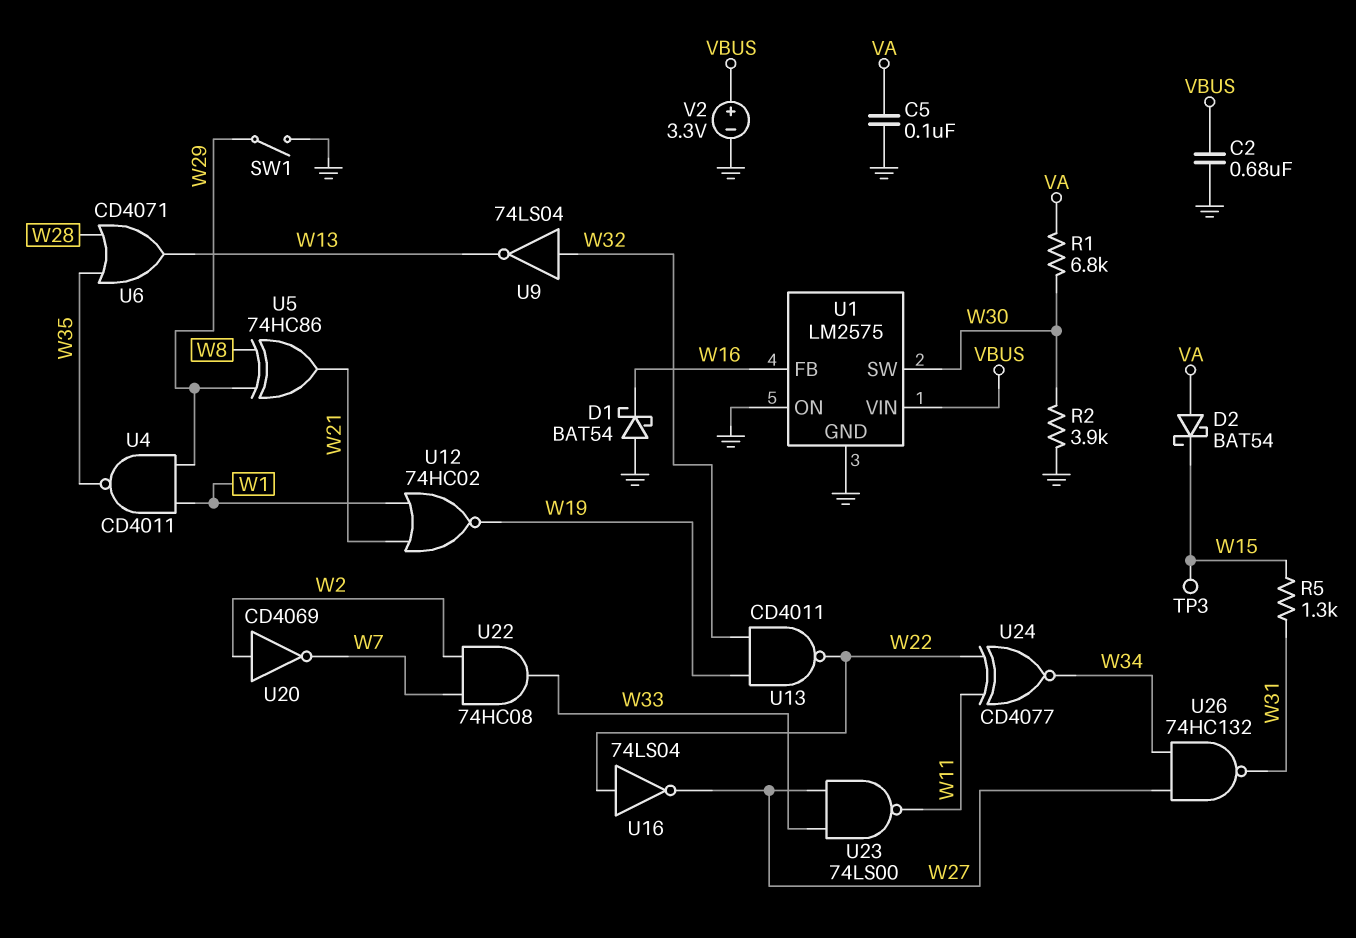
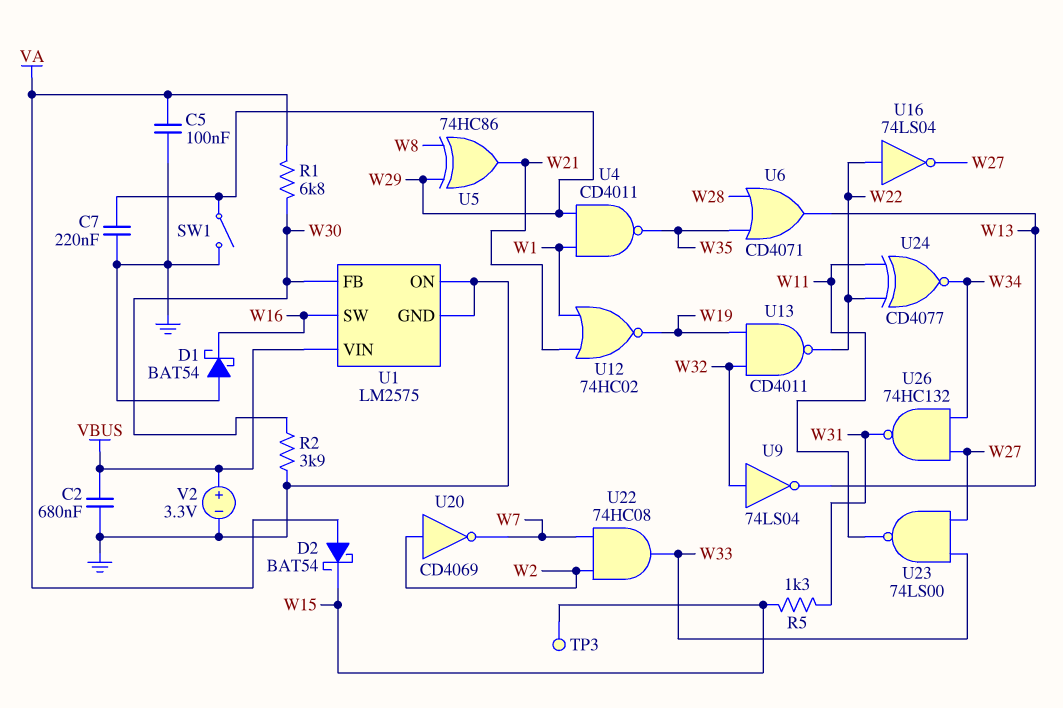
C7: none -> 220nF (GND, W29)
U1 pin FB: W16 -> W30
U1 pin SW: W30 -> W16

